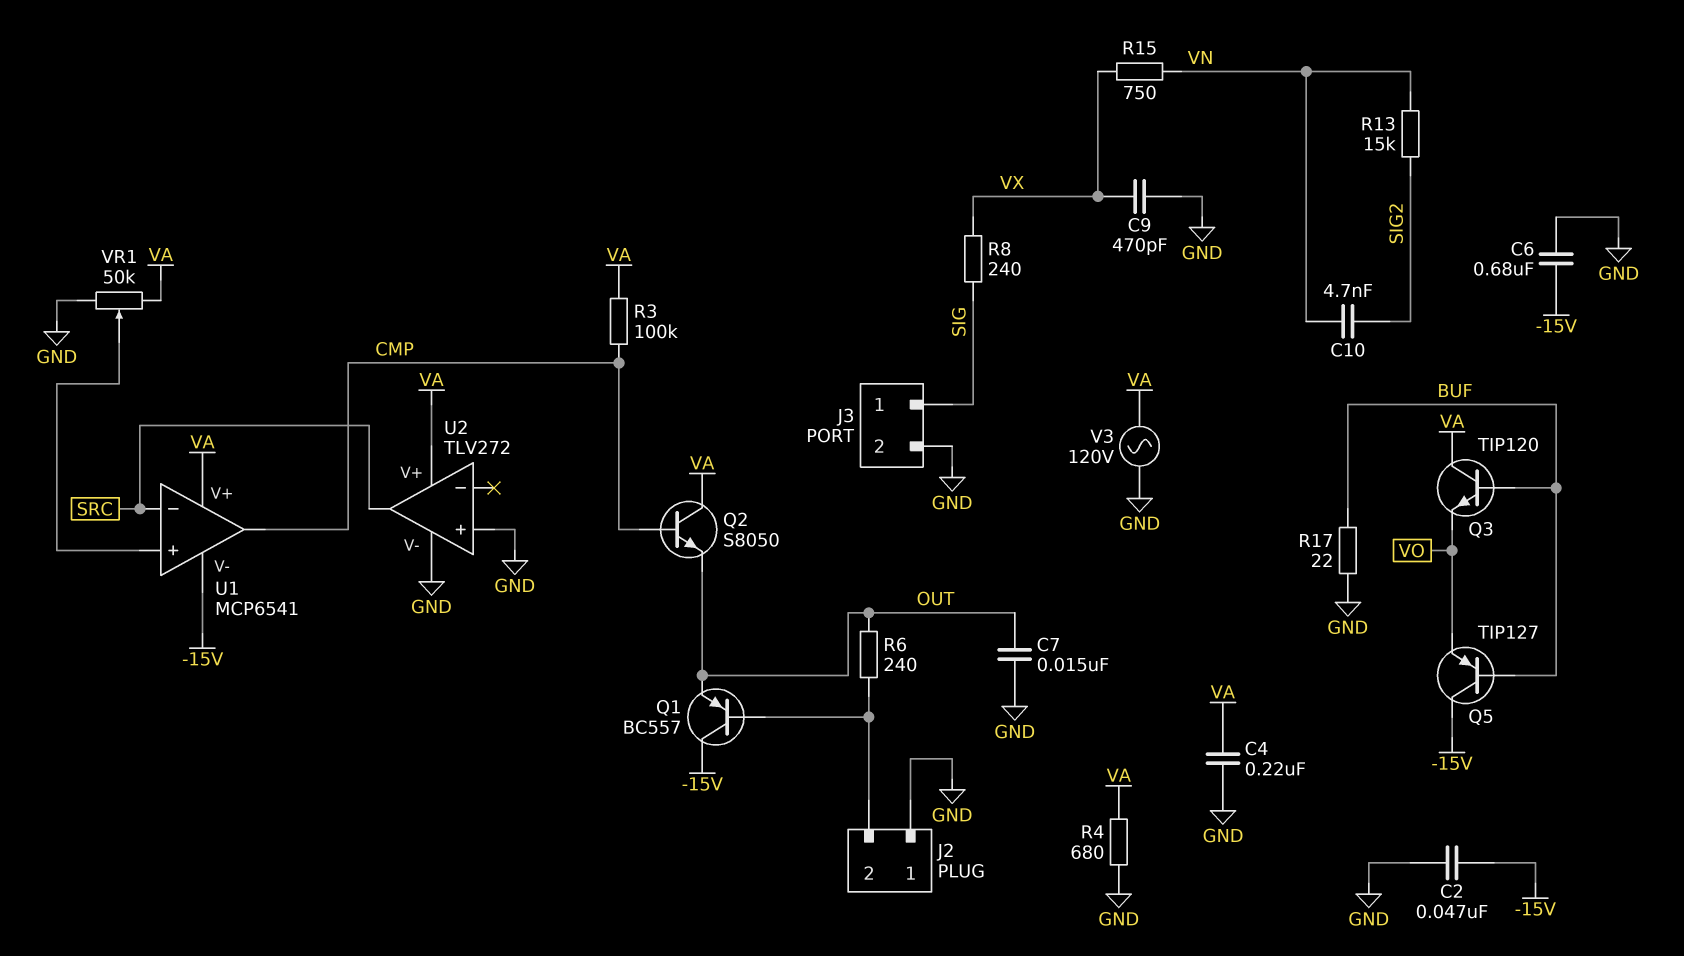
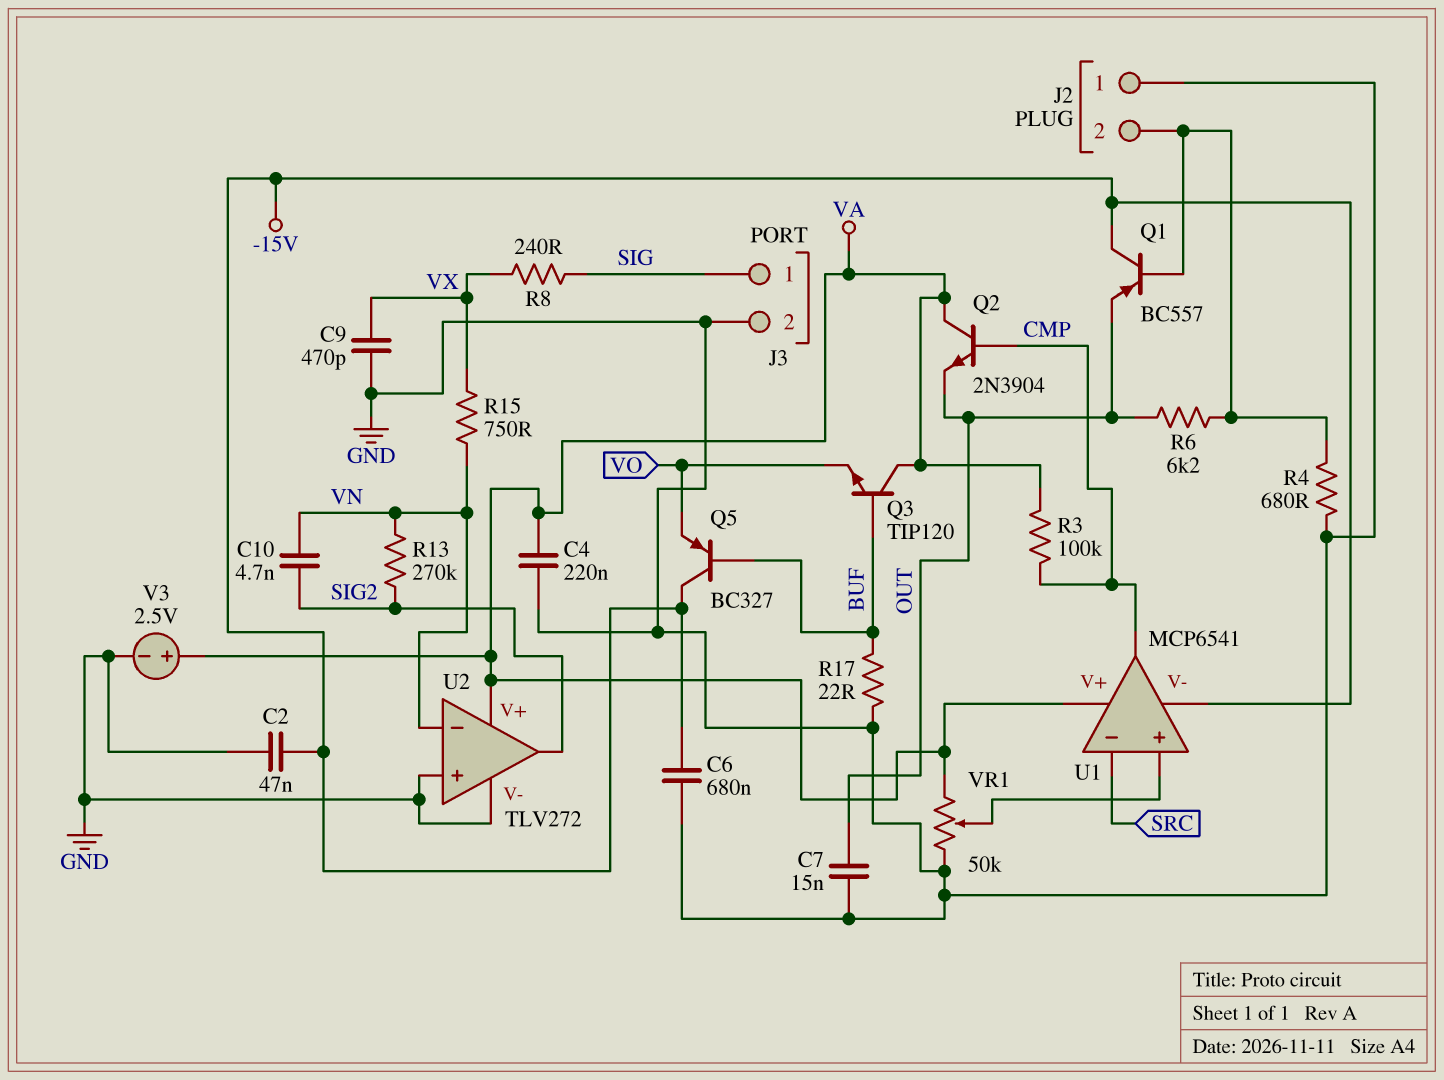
Q2: NPN S8050 (B CMP, C VA, E OUT) -> NPN 2N3904 (B CMP, C VA, E OUT)
Q5: PNP TIP127 (B BUF, C -15V, E VO) -> PNP BC327 (B BUF, C -15V, E VO)
R4: 680 (GND, VA) -> 680 (GND, J2/2)
R6: 240 (J2/2, OUT) -> 6.2k (J2/2, OUT)
R13: 15k (SIG2, VN) -> 270k (SIG2, VN)
U2 pin in-: none -> VN
U2 pin out: SRC -> SIG2
V3: AC 120V (GND, VA) -> 2.5V (plus VA, minus GND)

